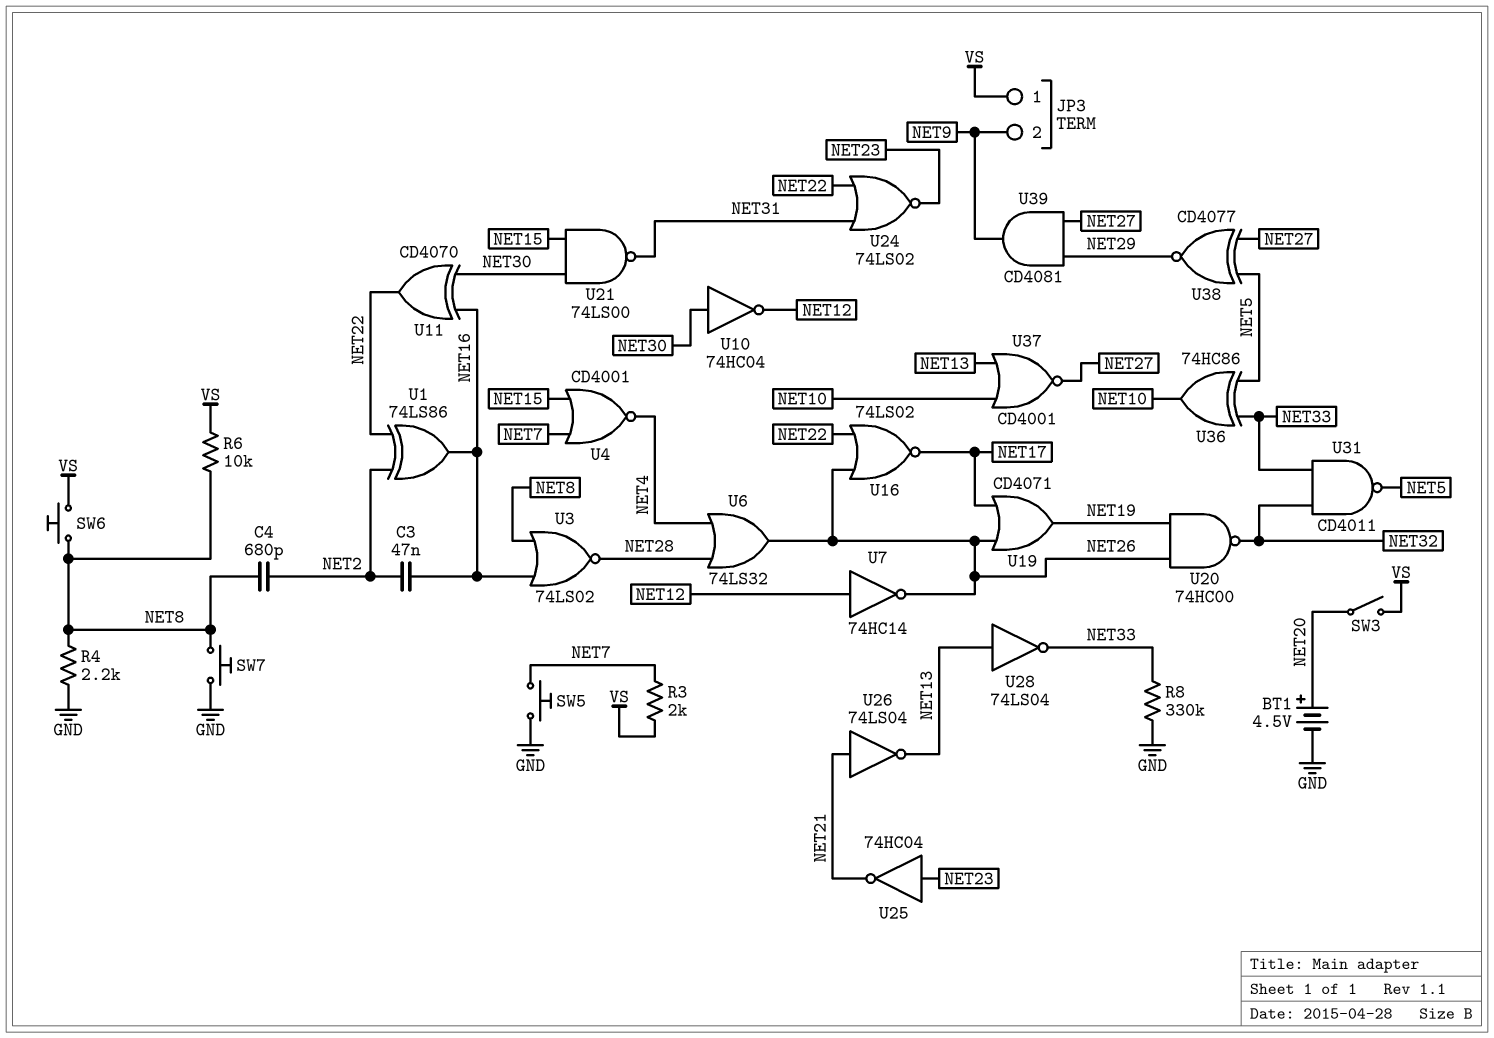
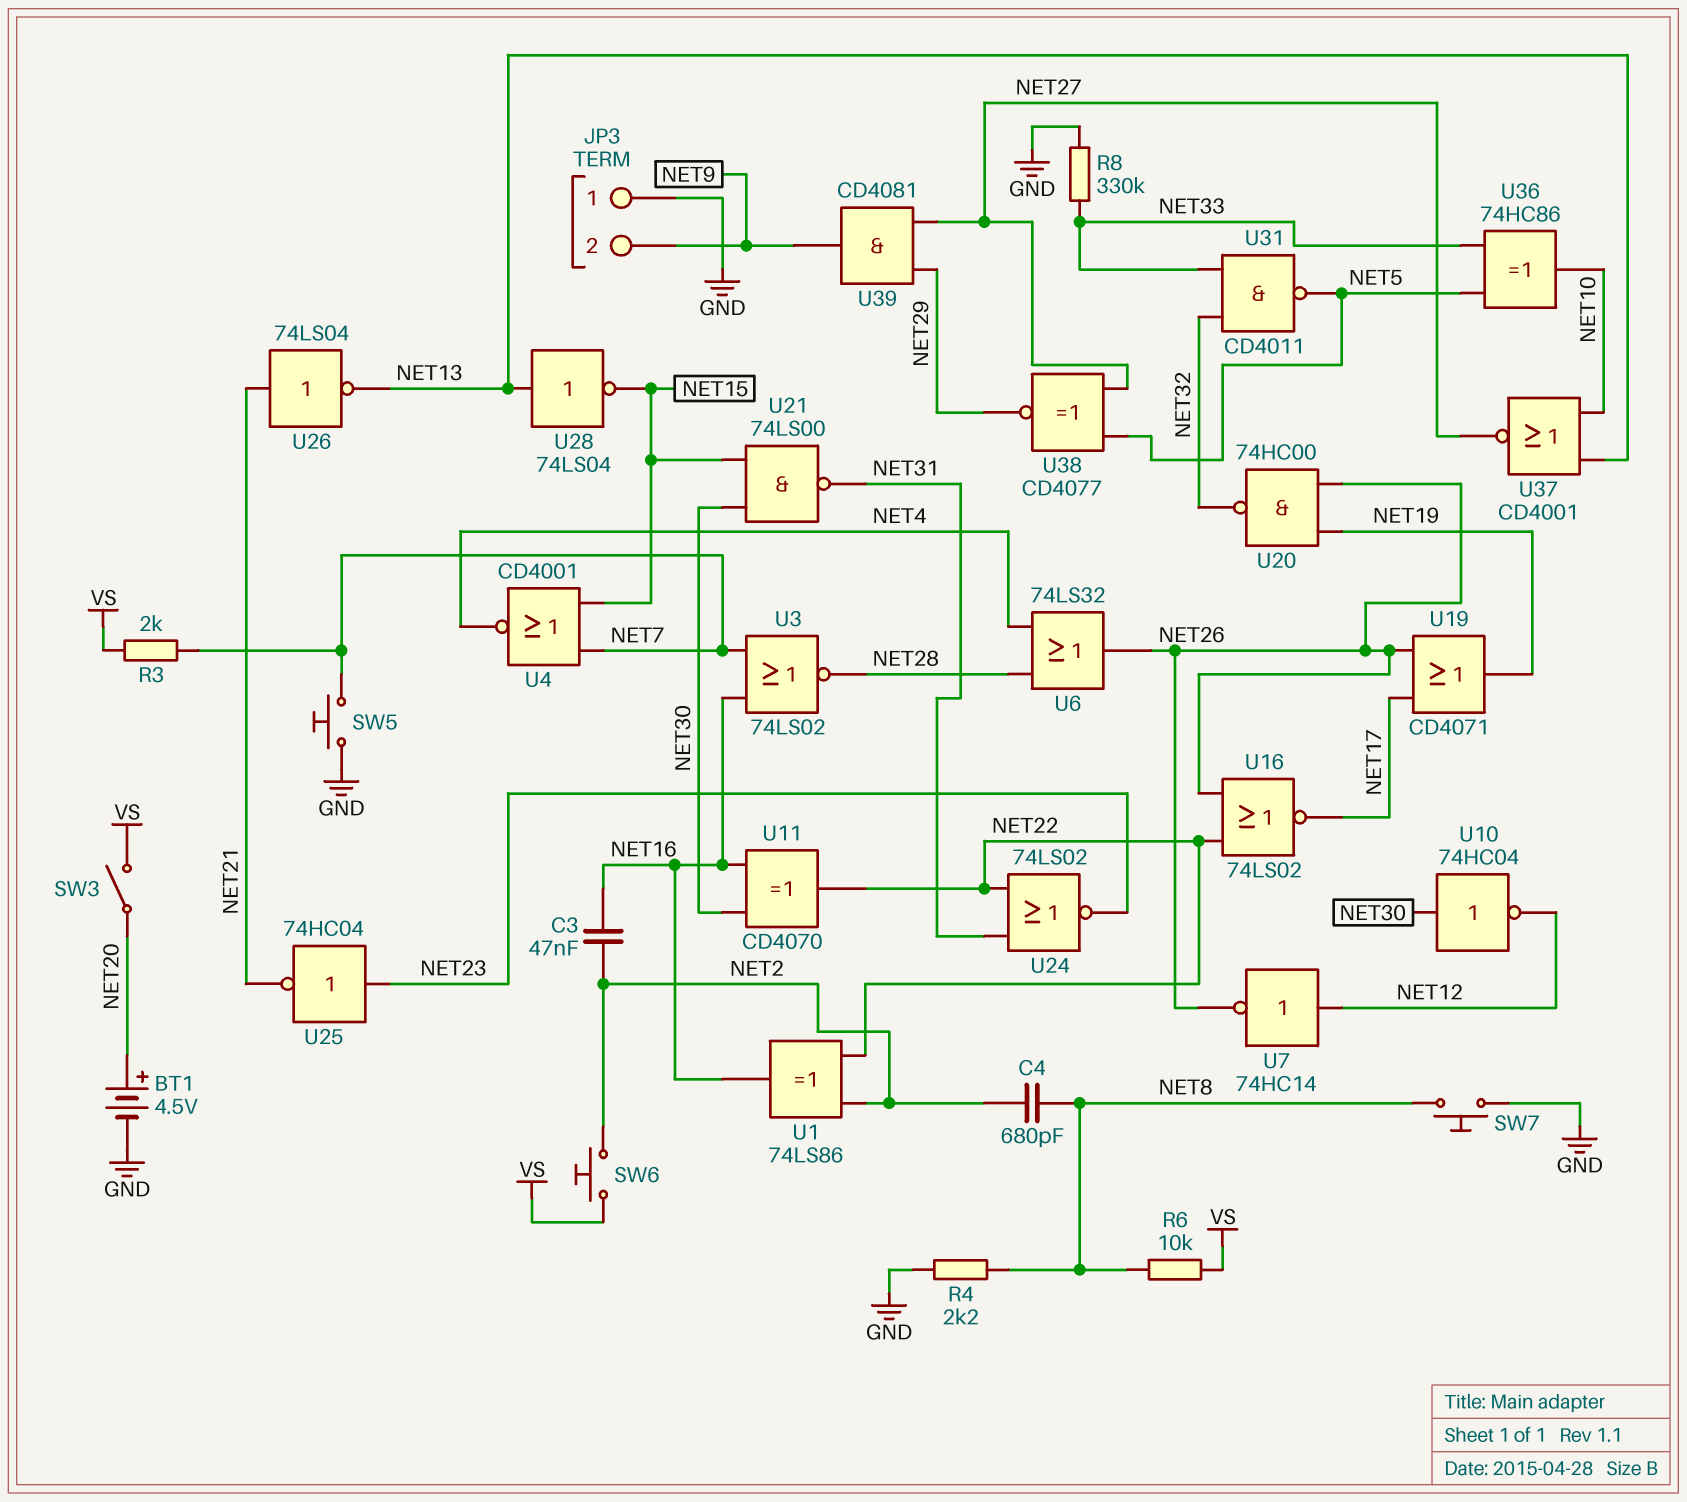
JP3 pin 1: VS -> GND
SW6: button (NET8, VS) -> button (NET2, VS)
U3: NOR 74LS02 (in NET8, in NET16, out NET28) -> NOR 74LS02 (in NET7, in NET16, out NET28)
U28: NOT 74LS04 (in NET13, out NET33) -> NOT 74LS04 (in NET13, out NET15)

